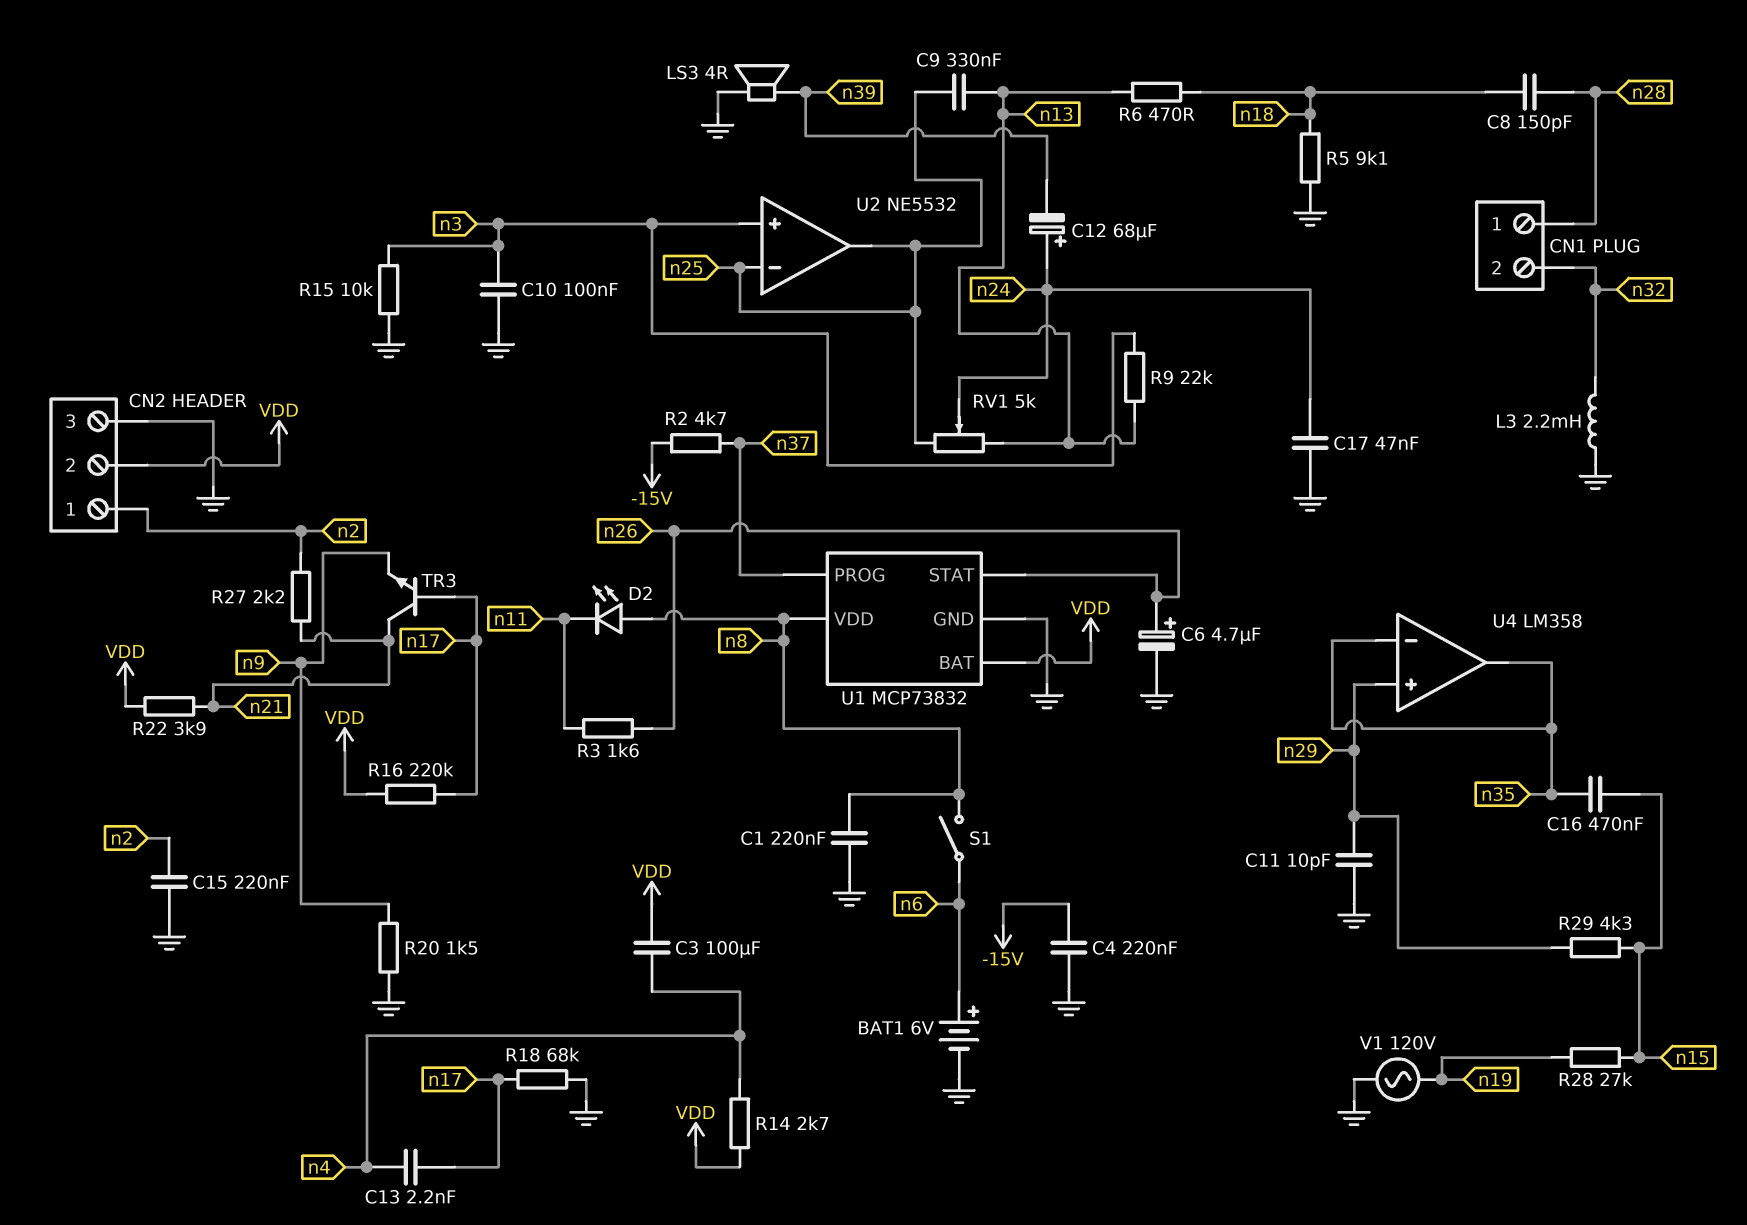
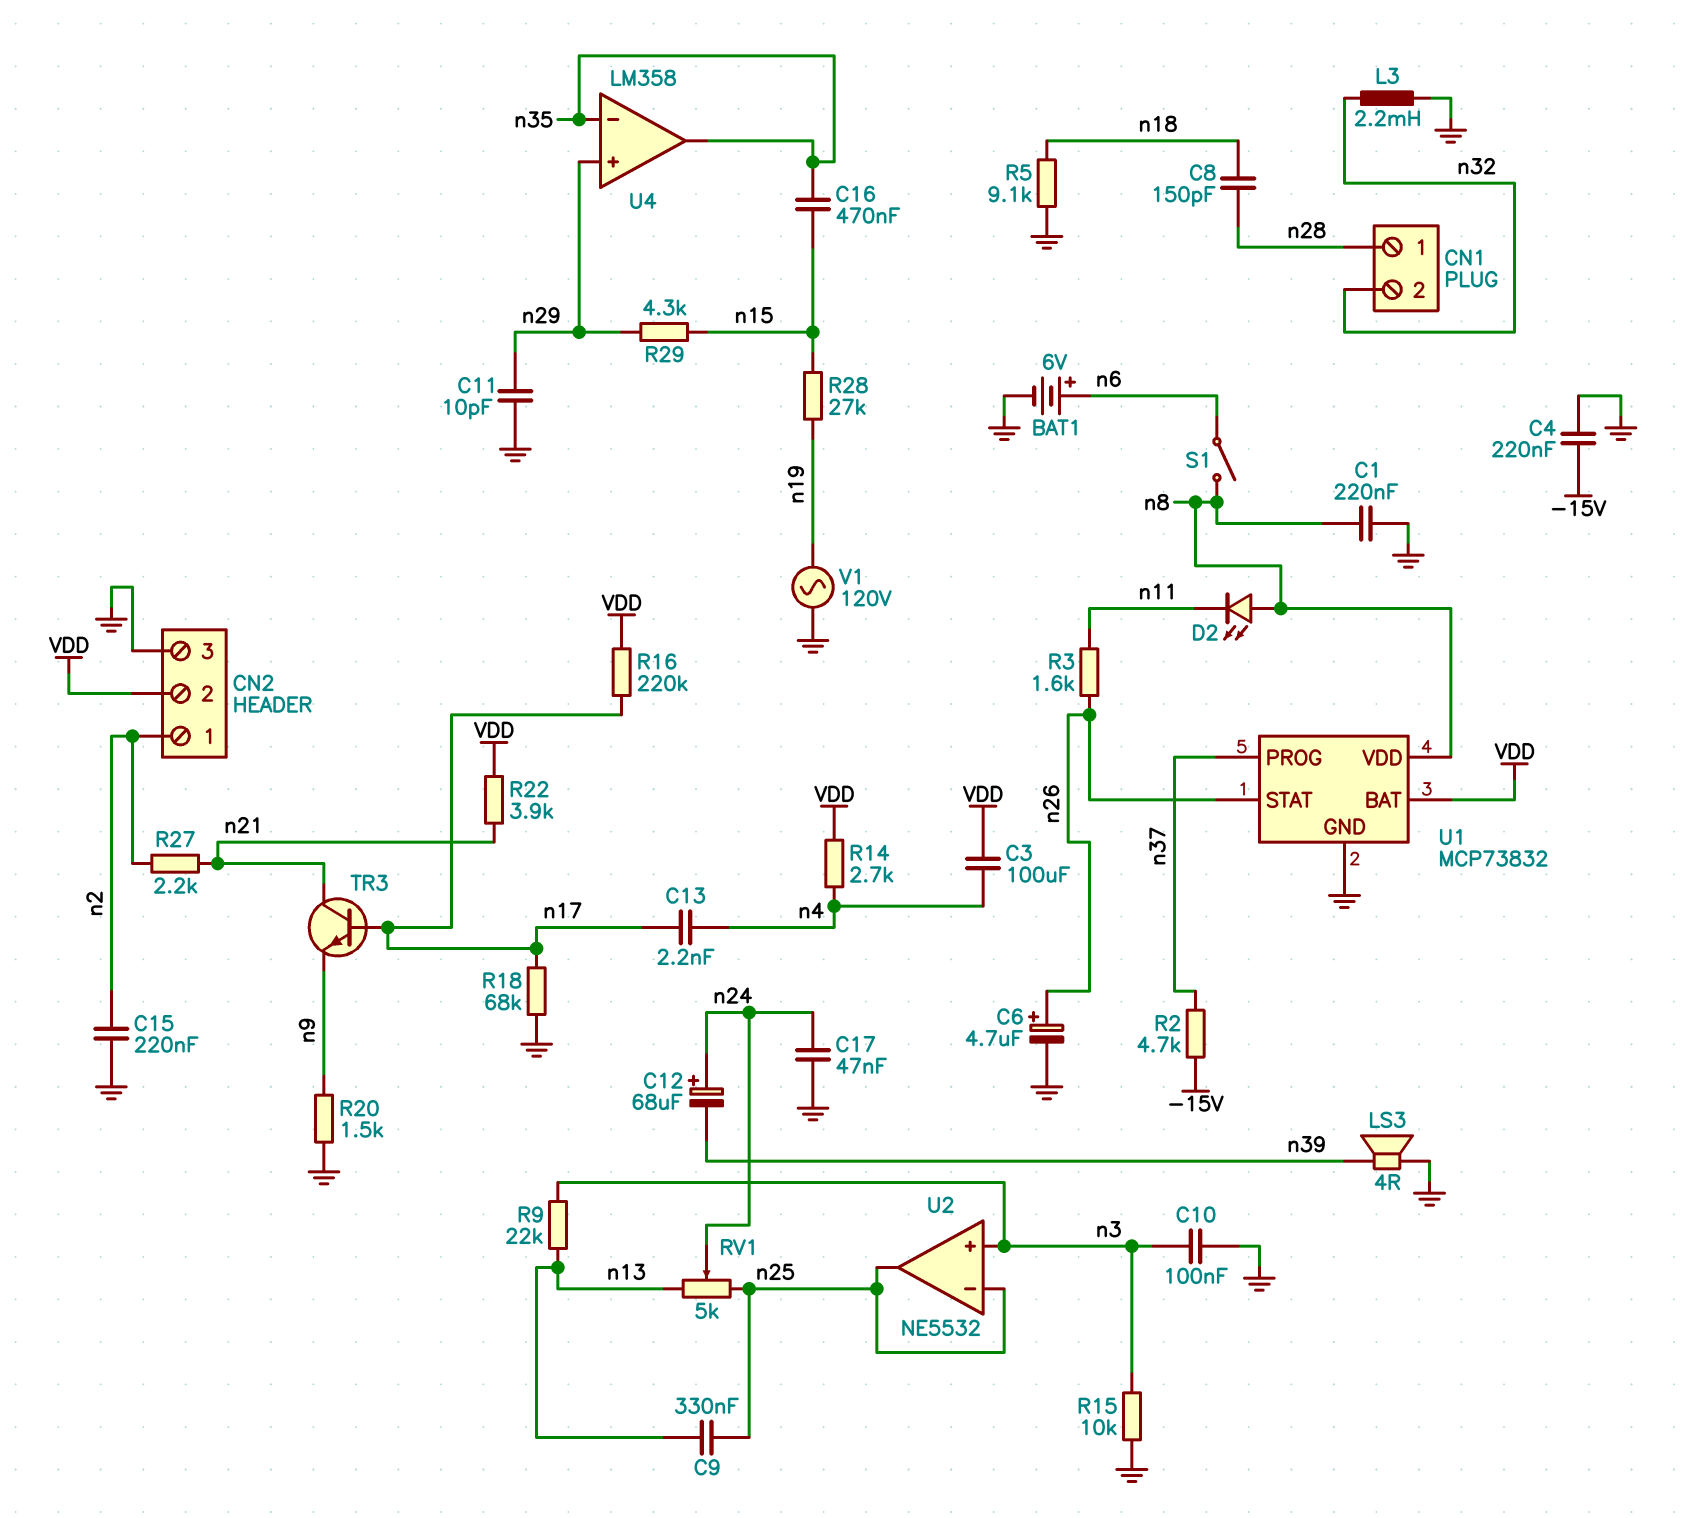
R6: 470 (n13, n18) -> none

